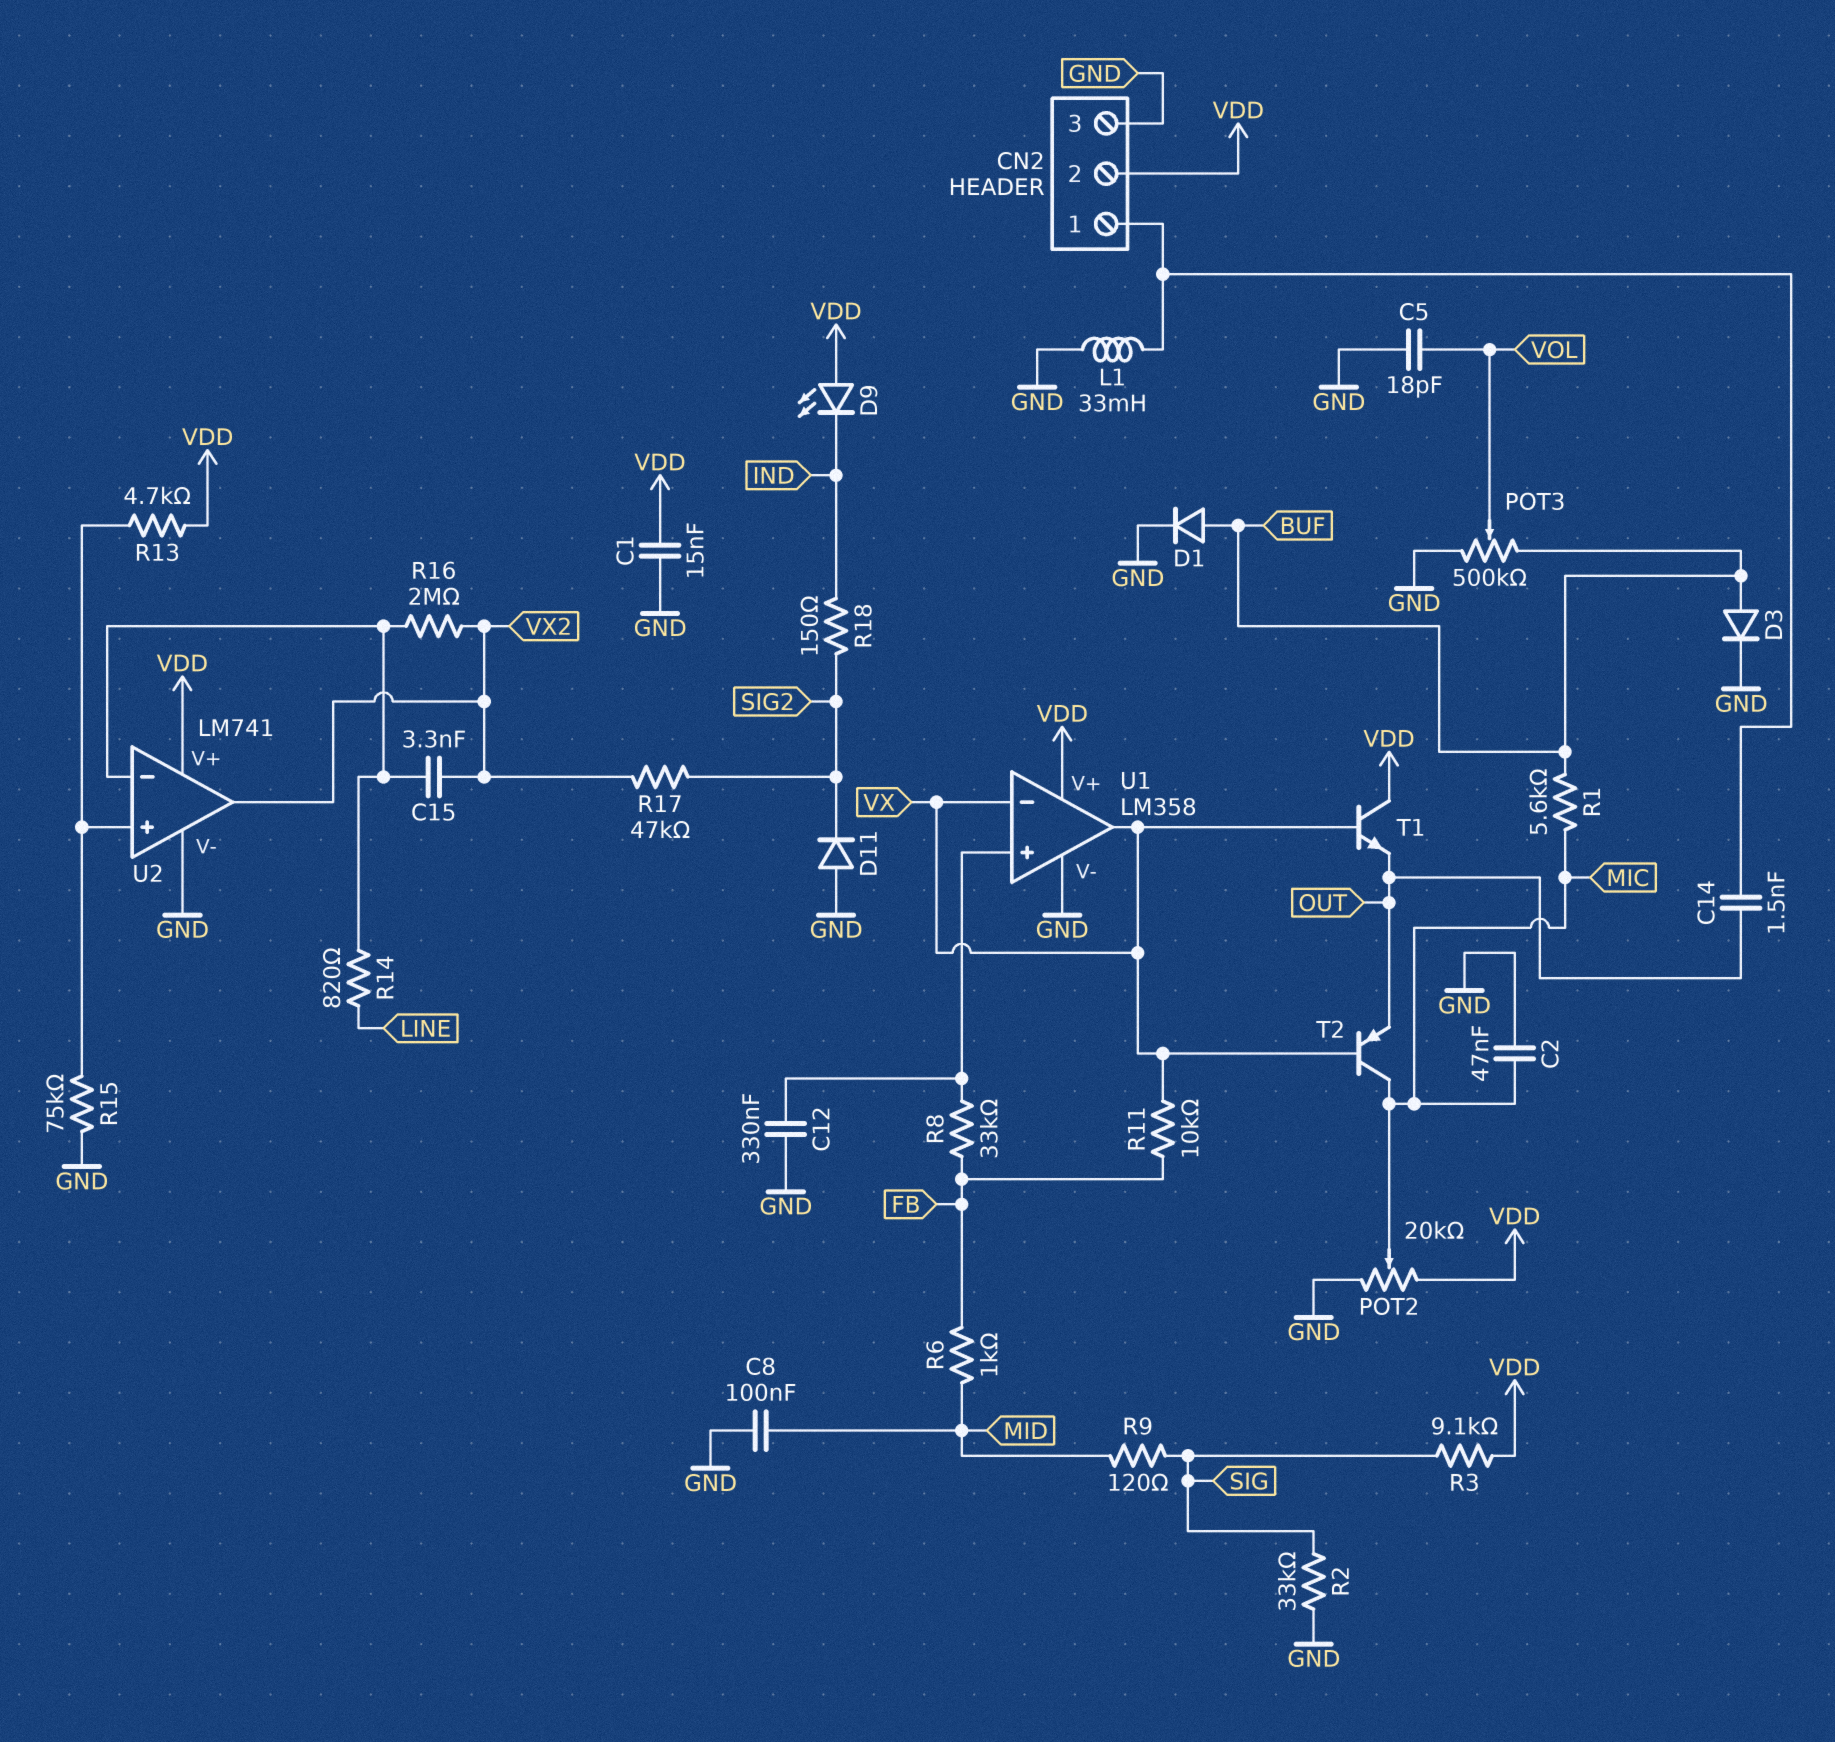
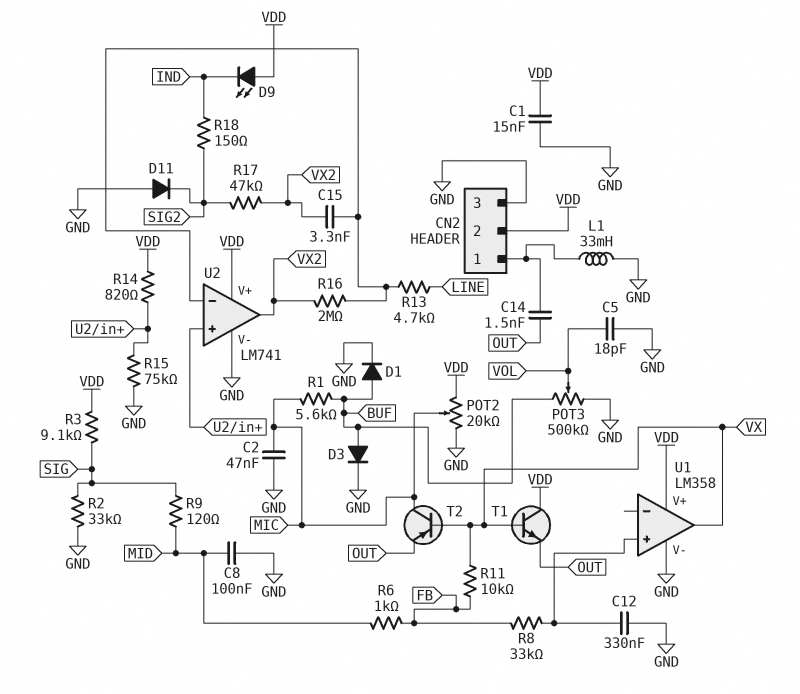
R13: 4.7k (U2/in+, VDD) -> 4.7k (LINE, U2/in-)
R14: 820 (LINE, U2/in-) -> 820 (U2/in+, VDD)
U1 pin in-: VX -> none

